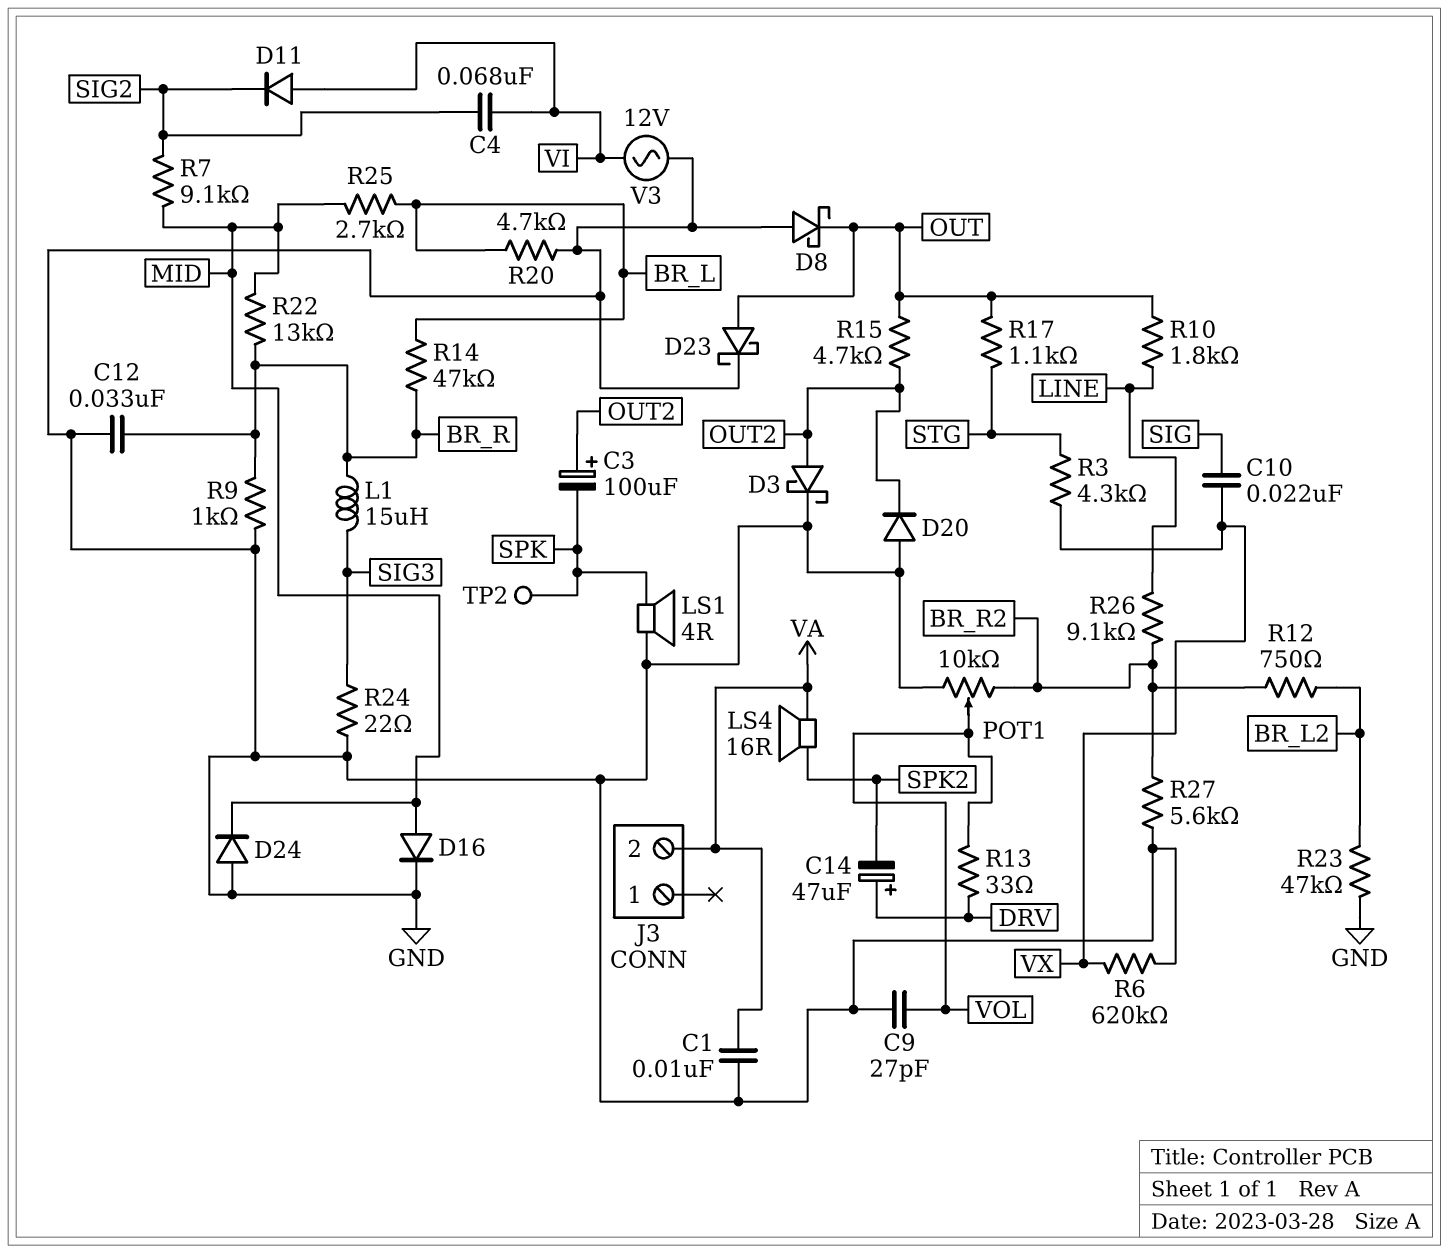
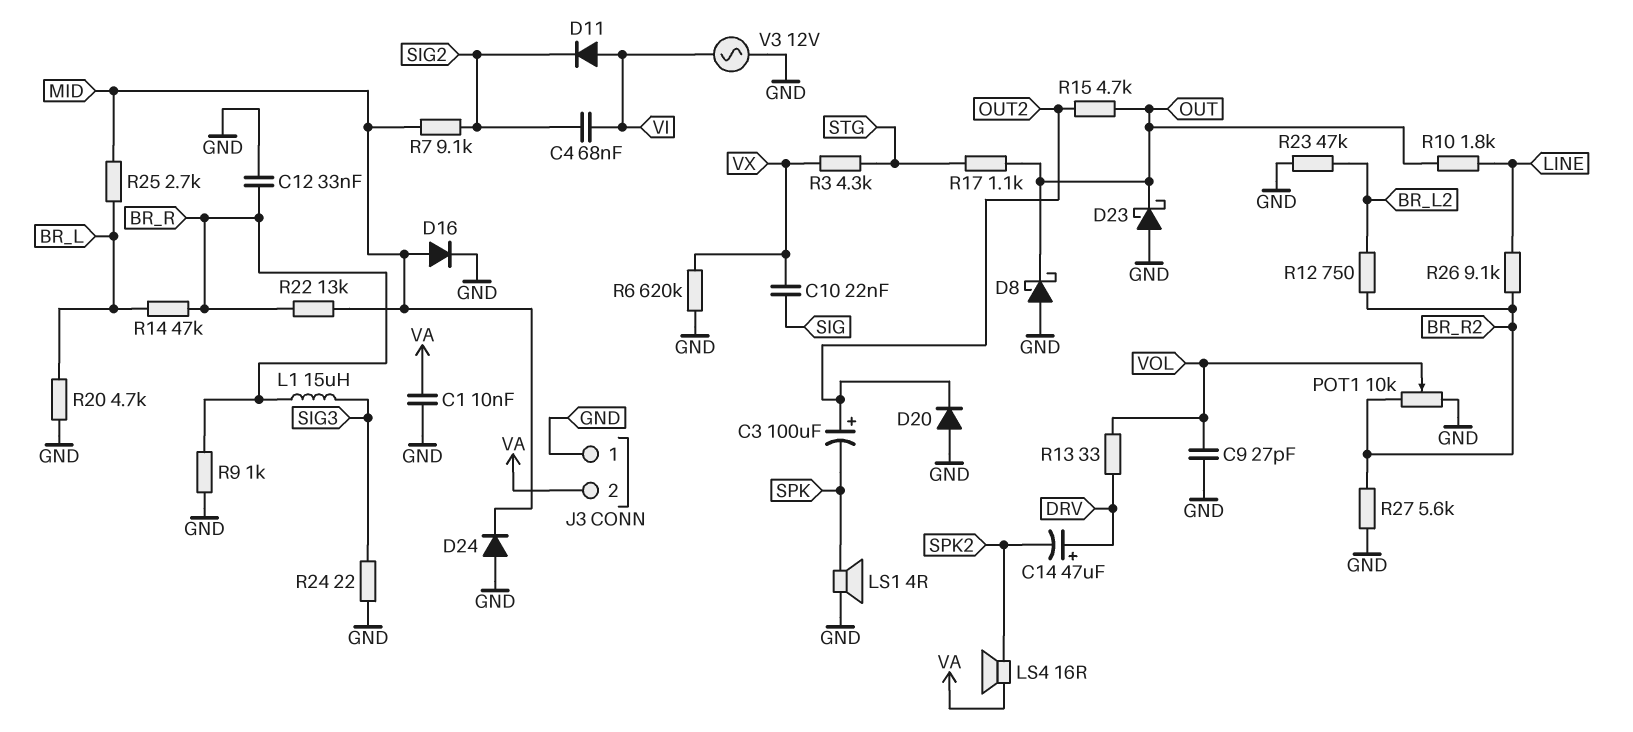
D3: schottky (A OUT2, K GND) -> none
D23: schottky (A OUT, K GND) -> schottky (A GND, K OUT)
J3 pin 1: none -> GND
TP2: test point (SPK) -> none

